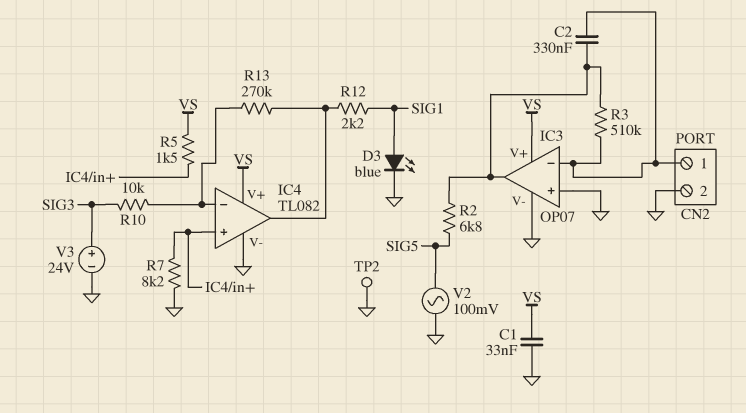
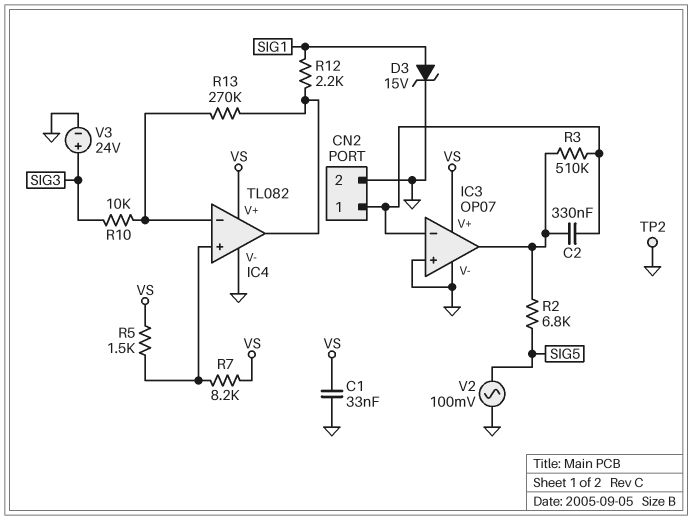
D3: LED blue (A SIG1, K GND) -> zener 15V (A SIG1, K GND)
R7: 8.2k (GND, IC4/in+) -> 8.2k (IC4/in+, VS)

